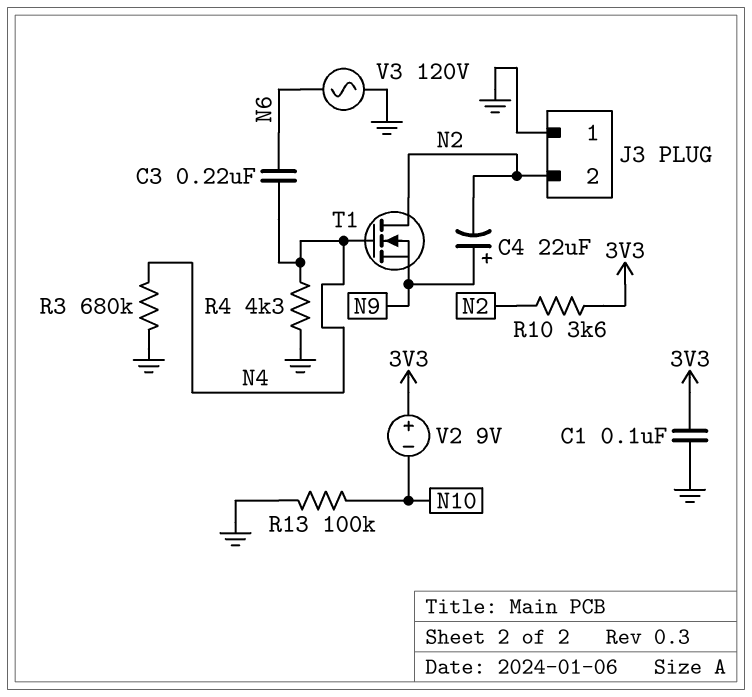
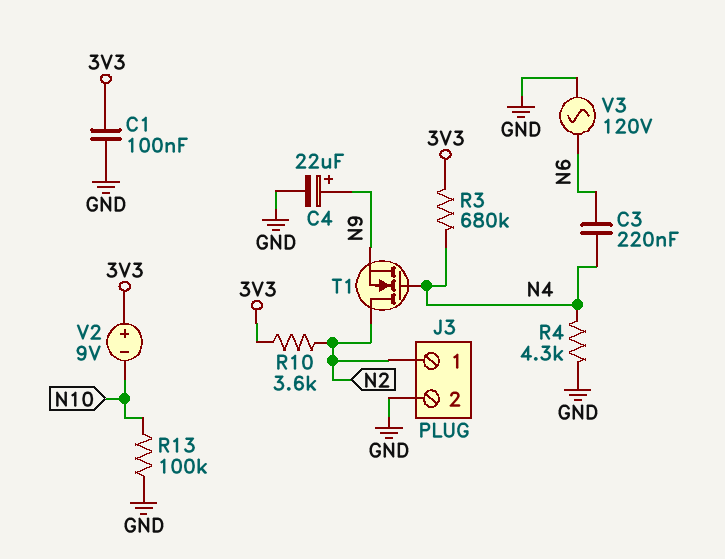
C4: 22uF (plus N9, minus N2) -> 22uF (plus N9, minus GND)
J3 pin 1: GND -> N2
J3 pin 2: N2 -> GND
R3: 680k (GND, N4) -> 680k (3V3, N4)

